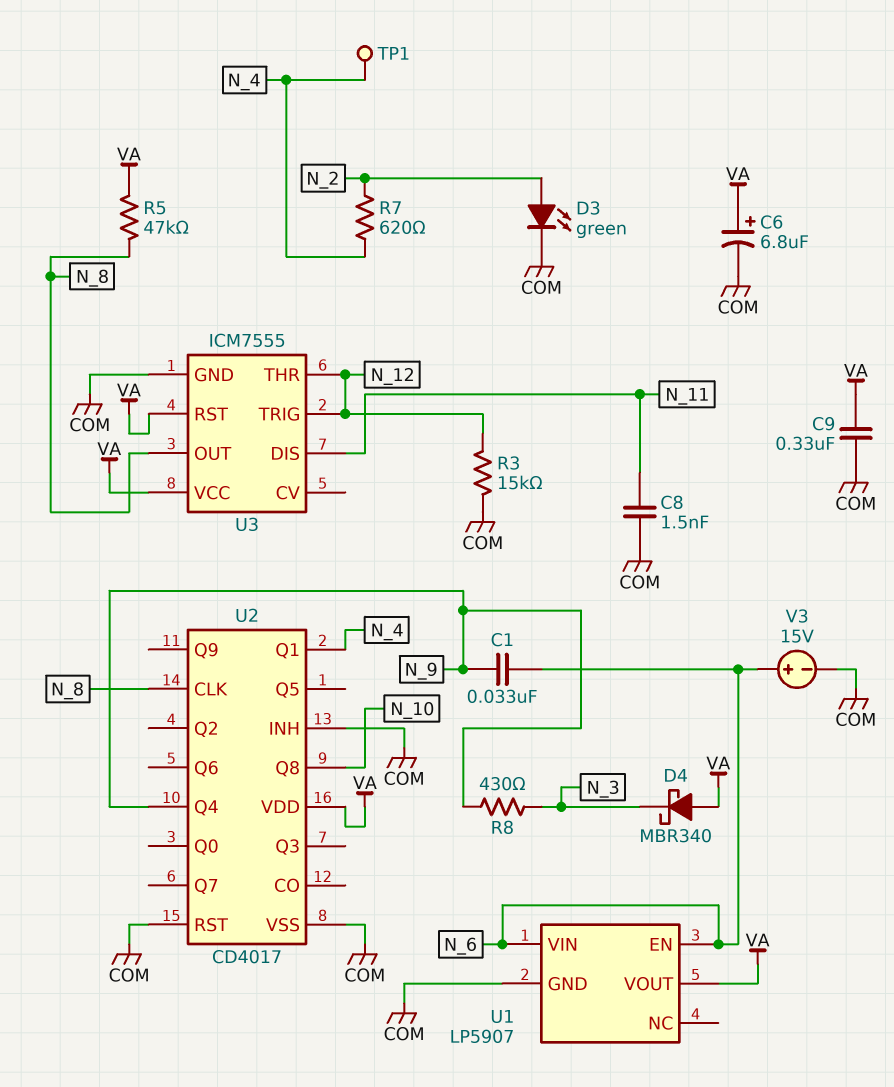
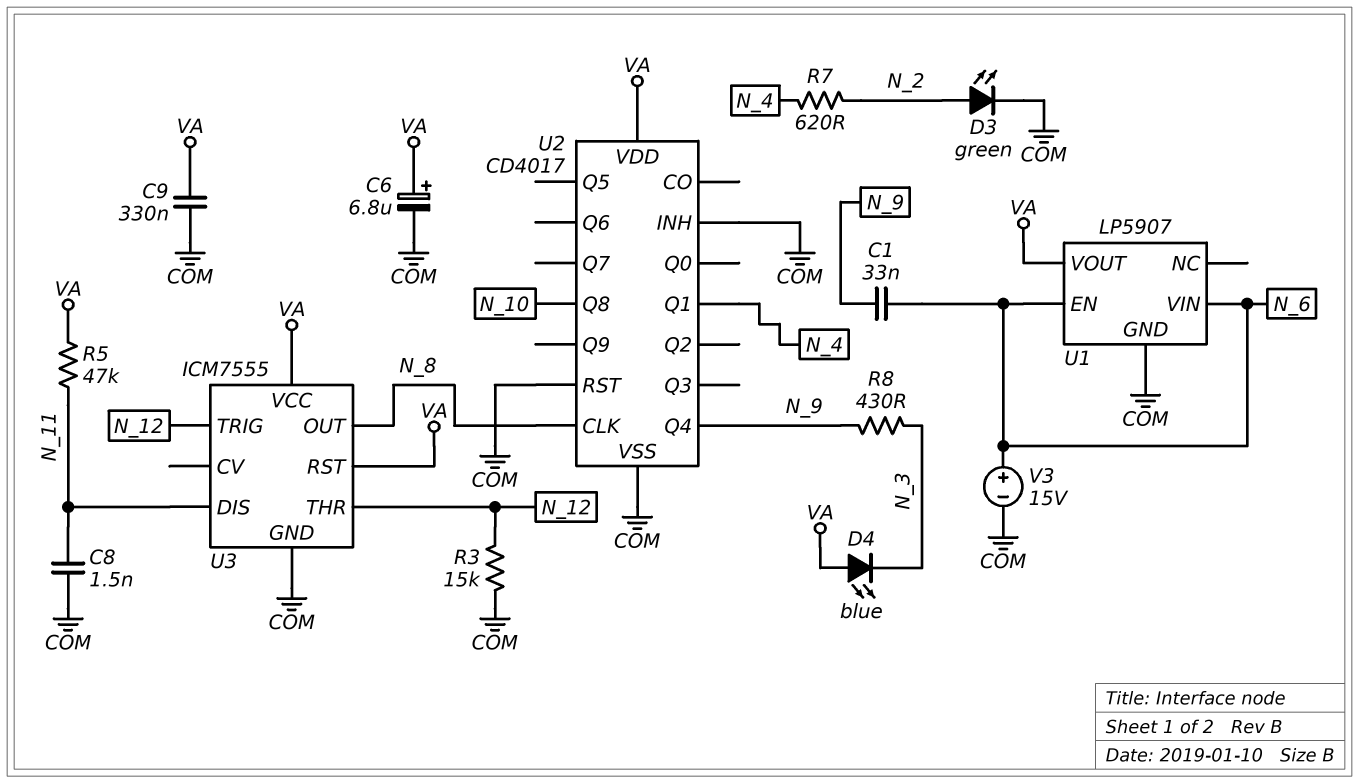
D4: schottky MBR340 (A VA, K N_3) -> LED blue (A VA, K N_3)
R5: 47k (N_8, VA) -> 47k (N_11, VA)
TP1: test point (N_4) -> none

